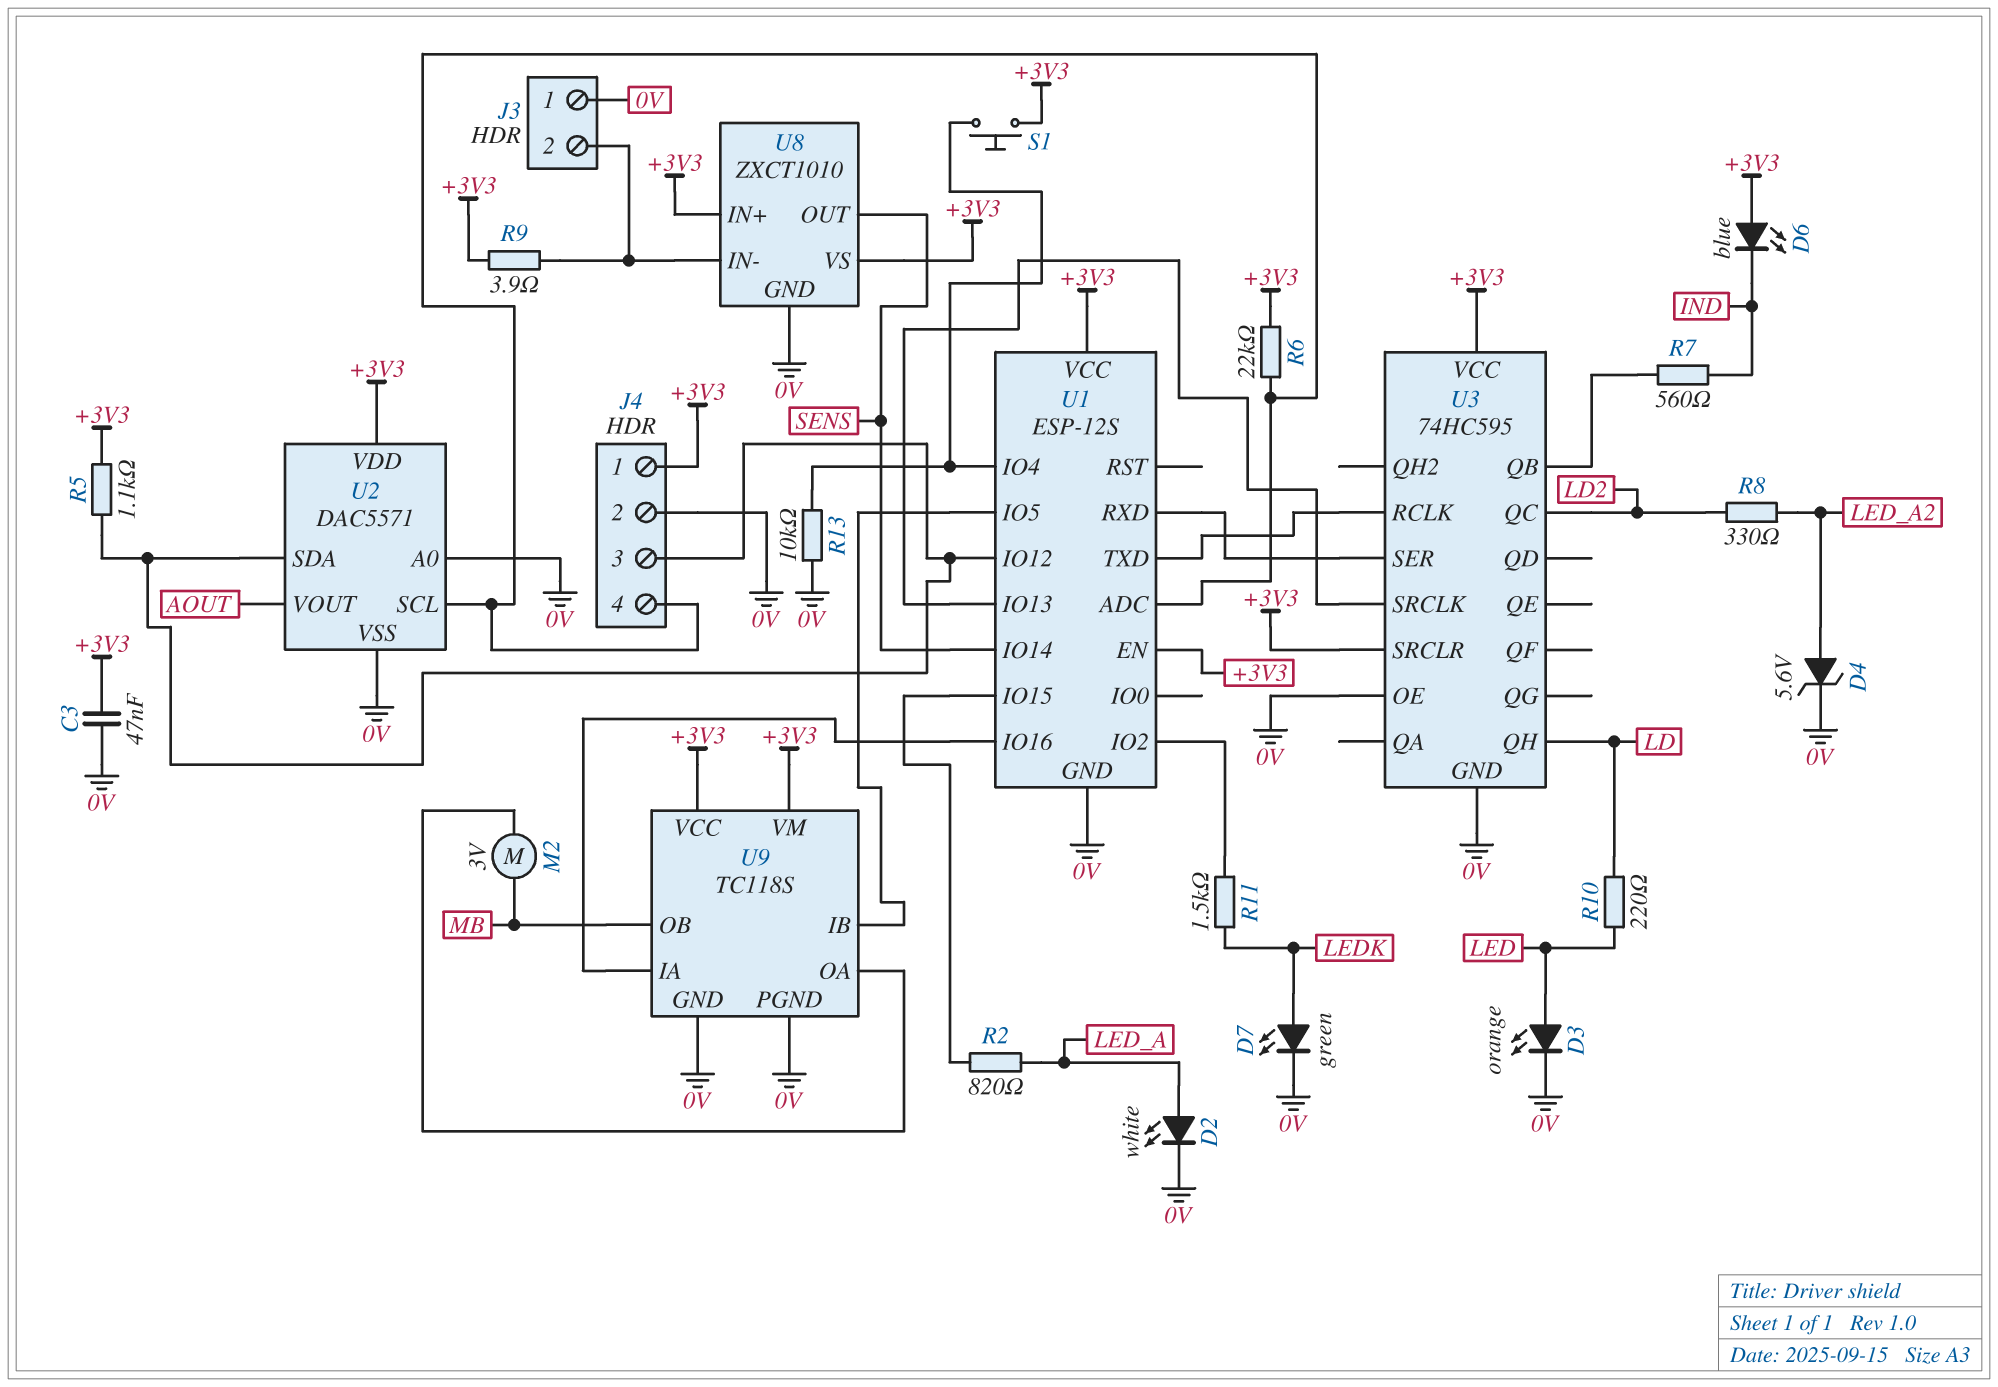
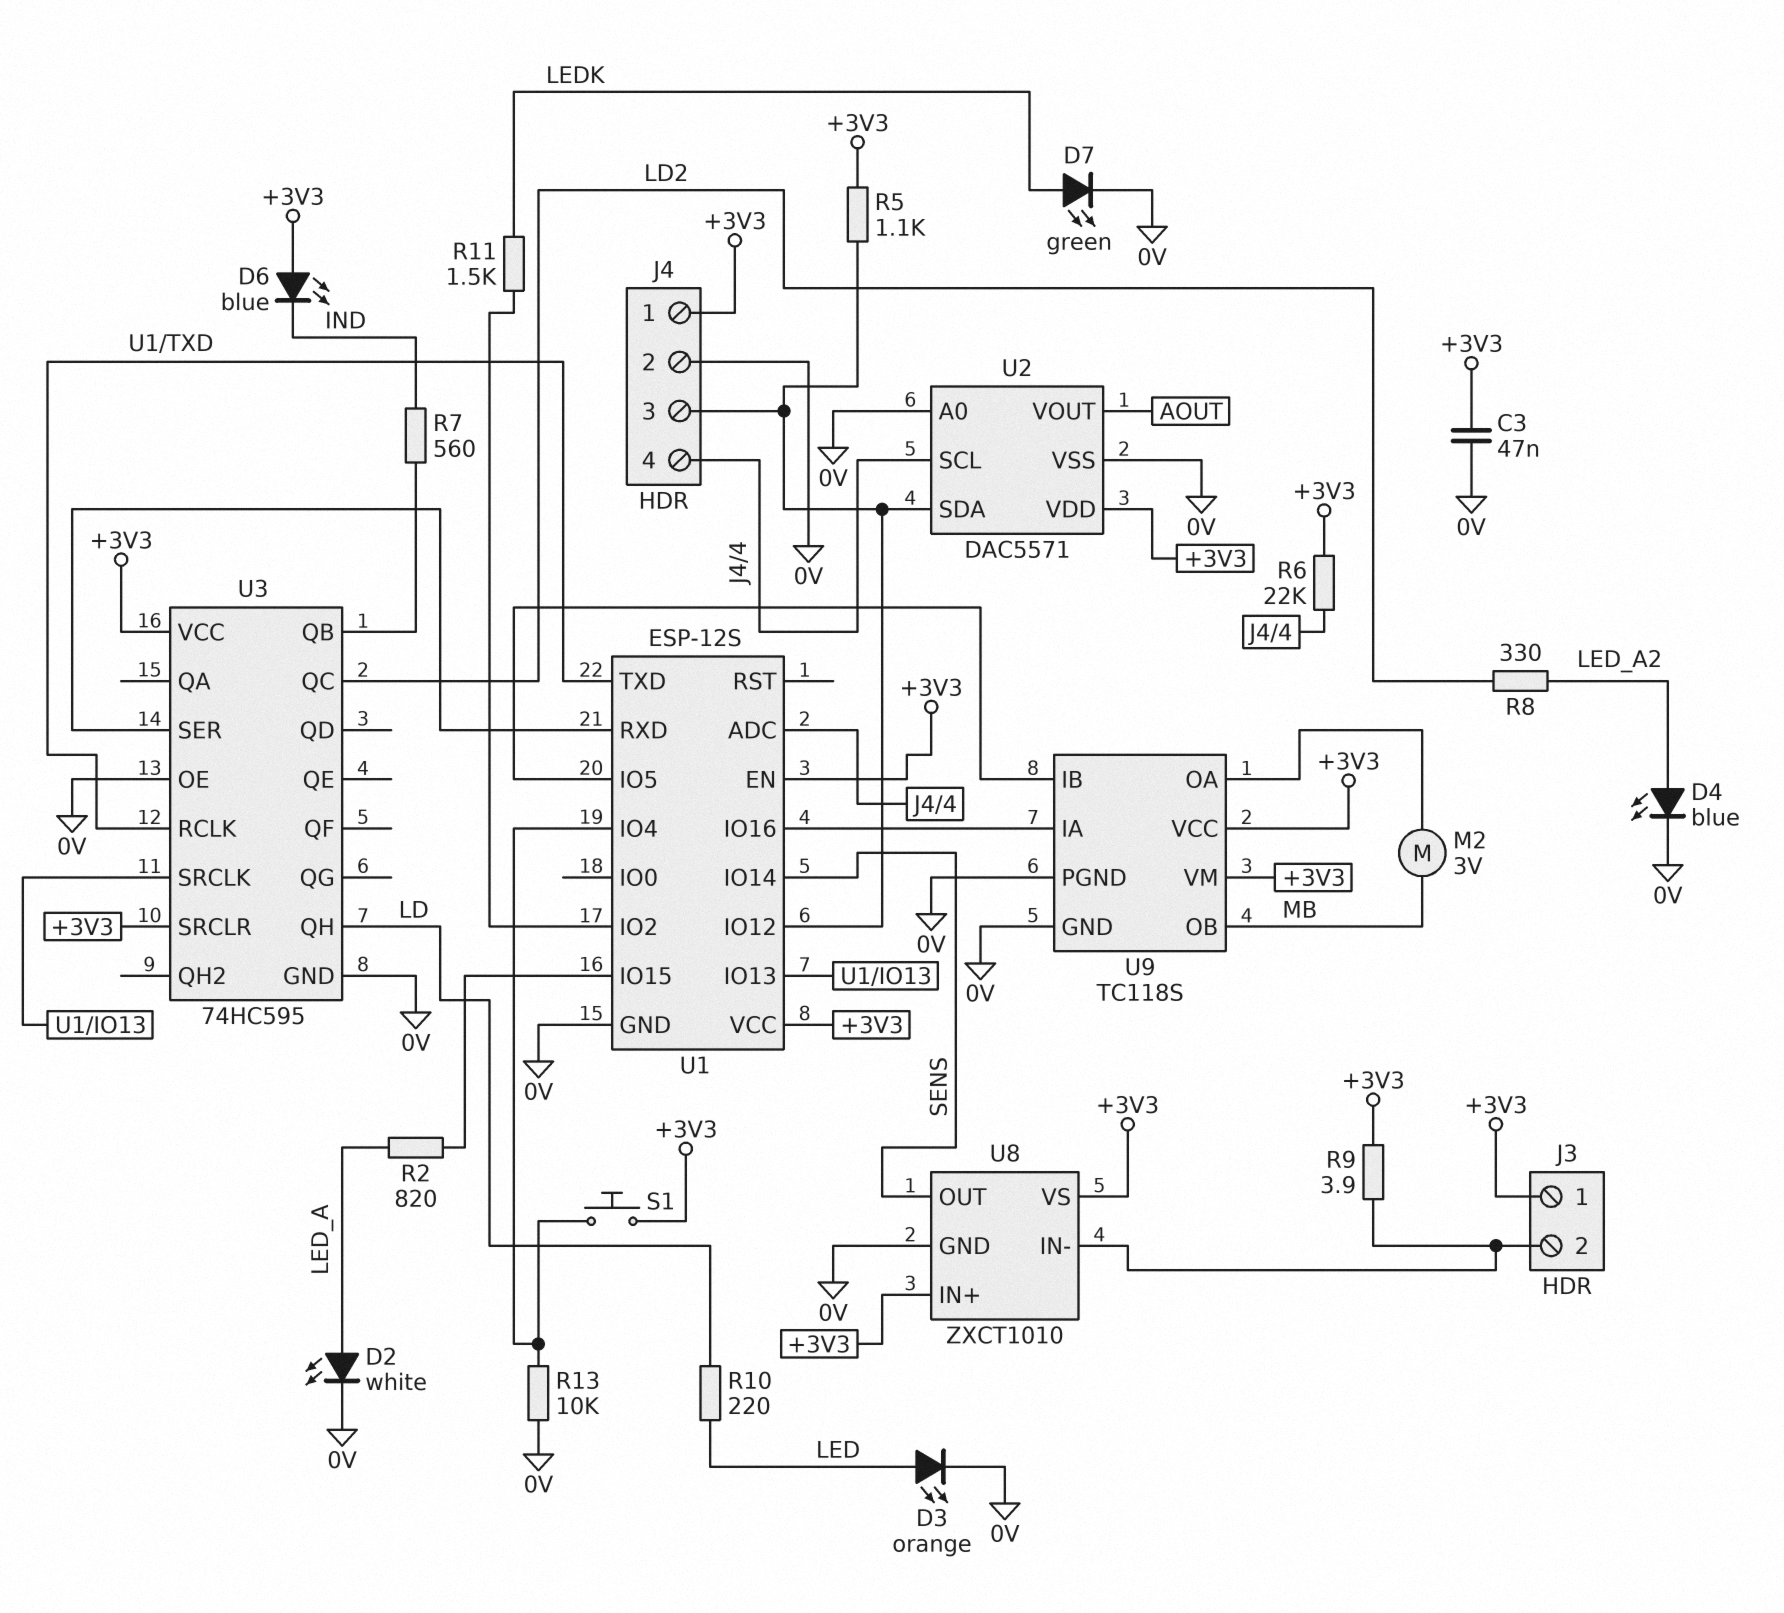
D4: zener 5.6V (A LED_A2, K 0V) -> LED blue (A LED_A2, K 0V)
J3 pin 1: 0V -> +3V3

